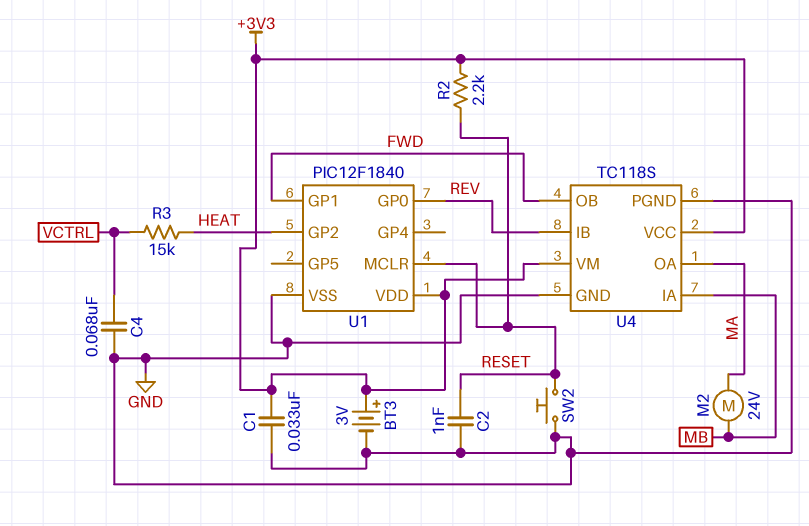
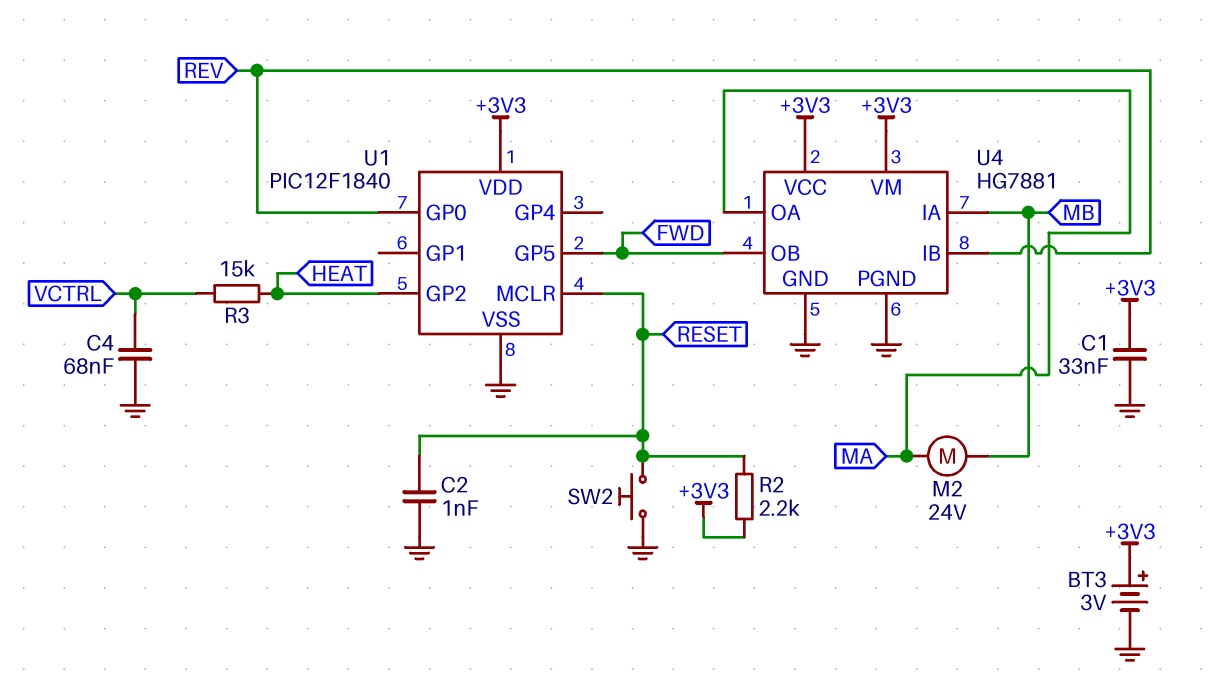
U1 pin GP1: FWD -> none
U1 pin GP5: none -> FWD
U4: TC118S -> HG7881

